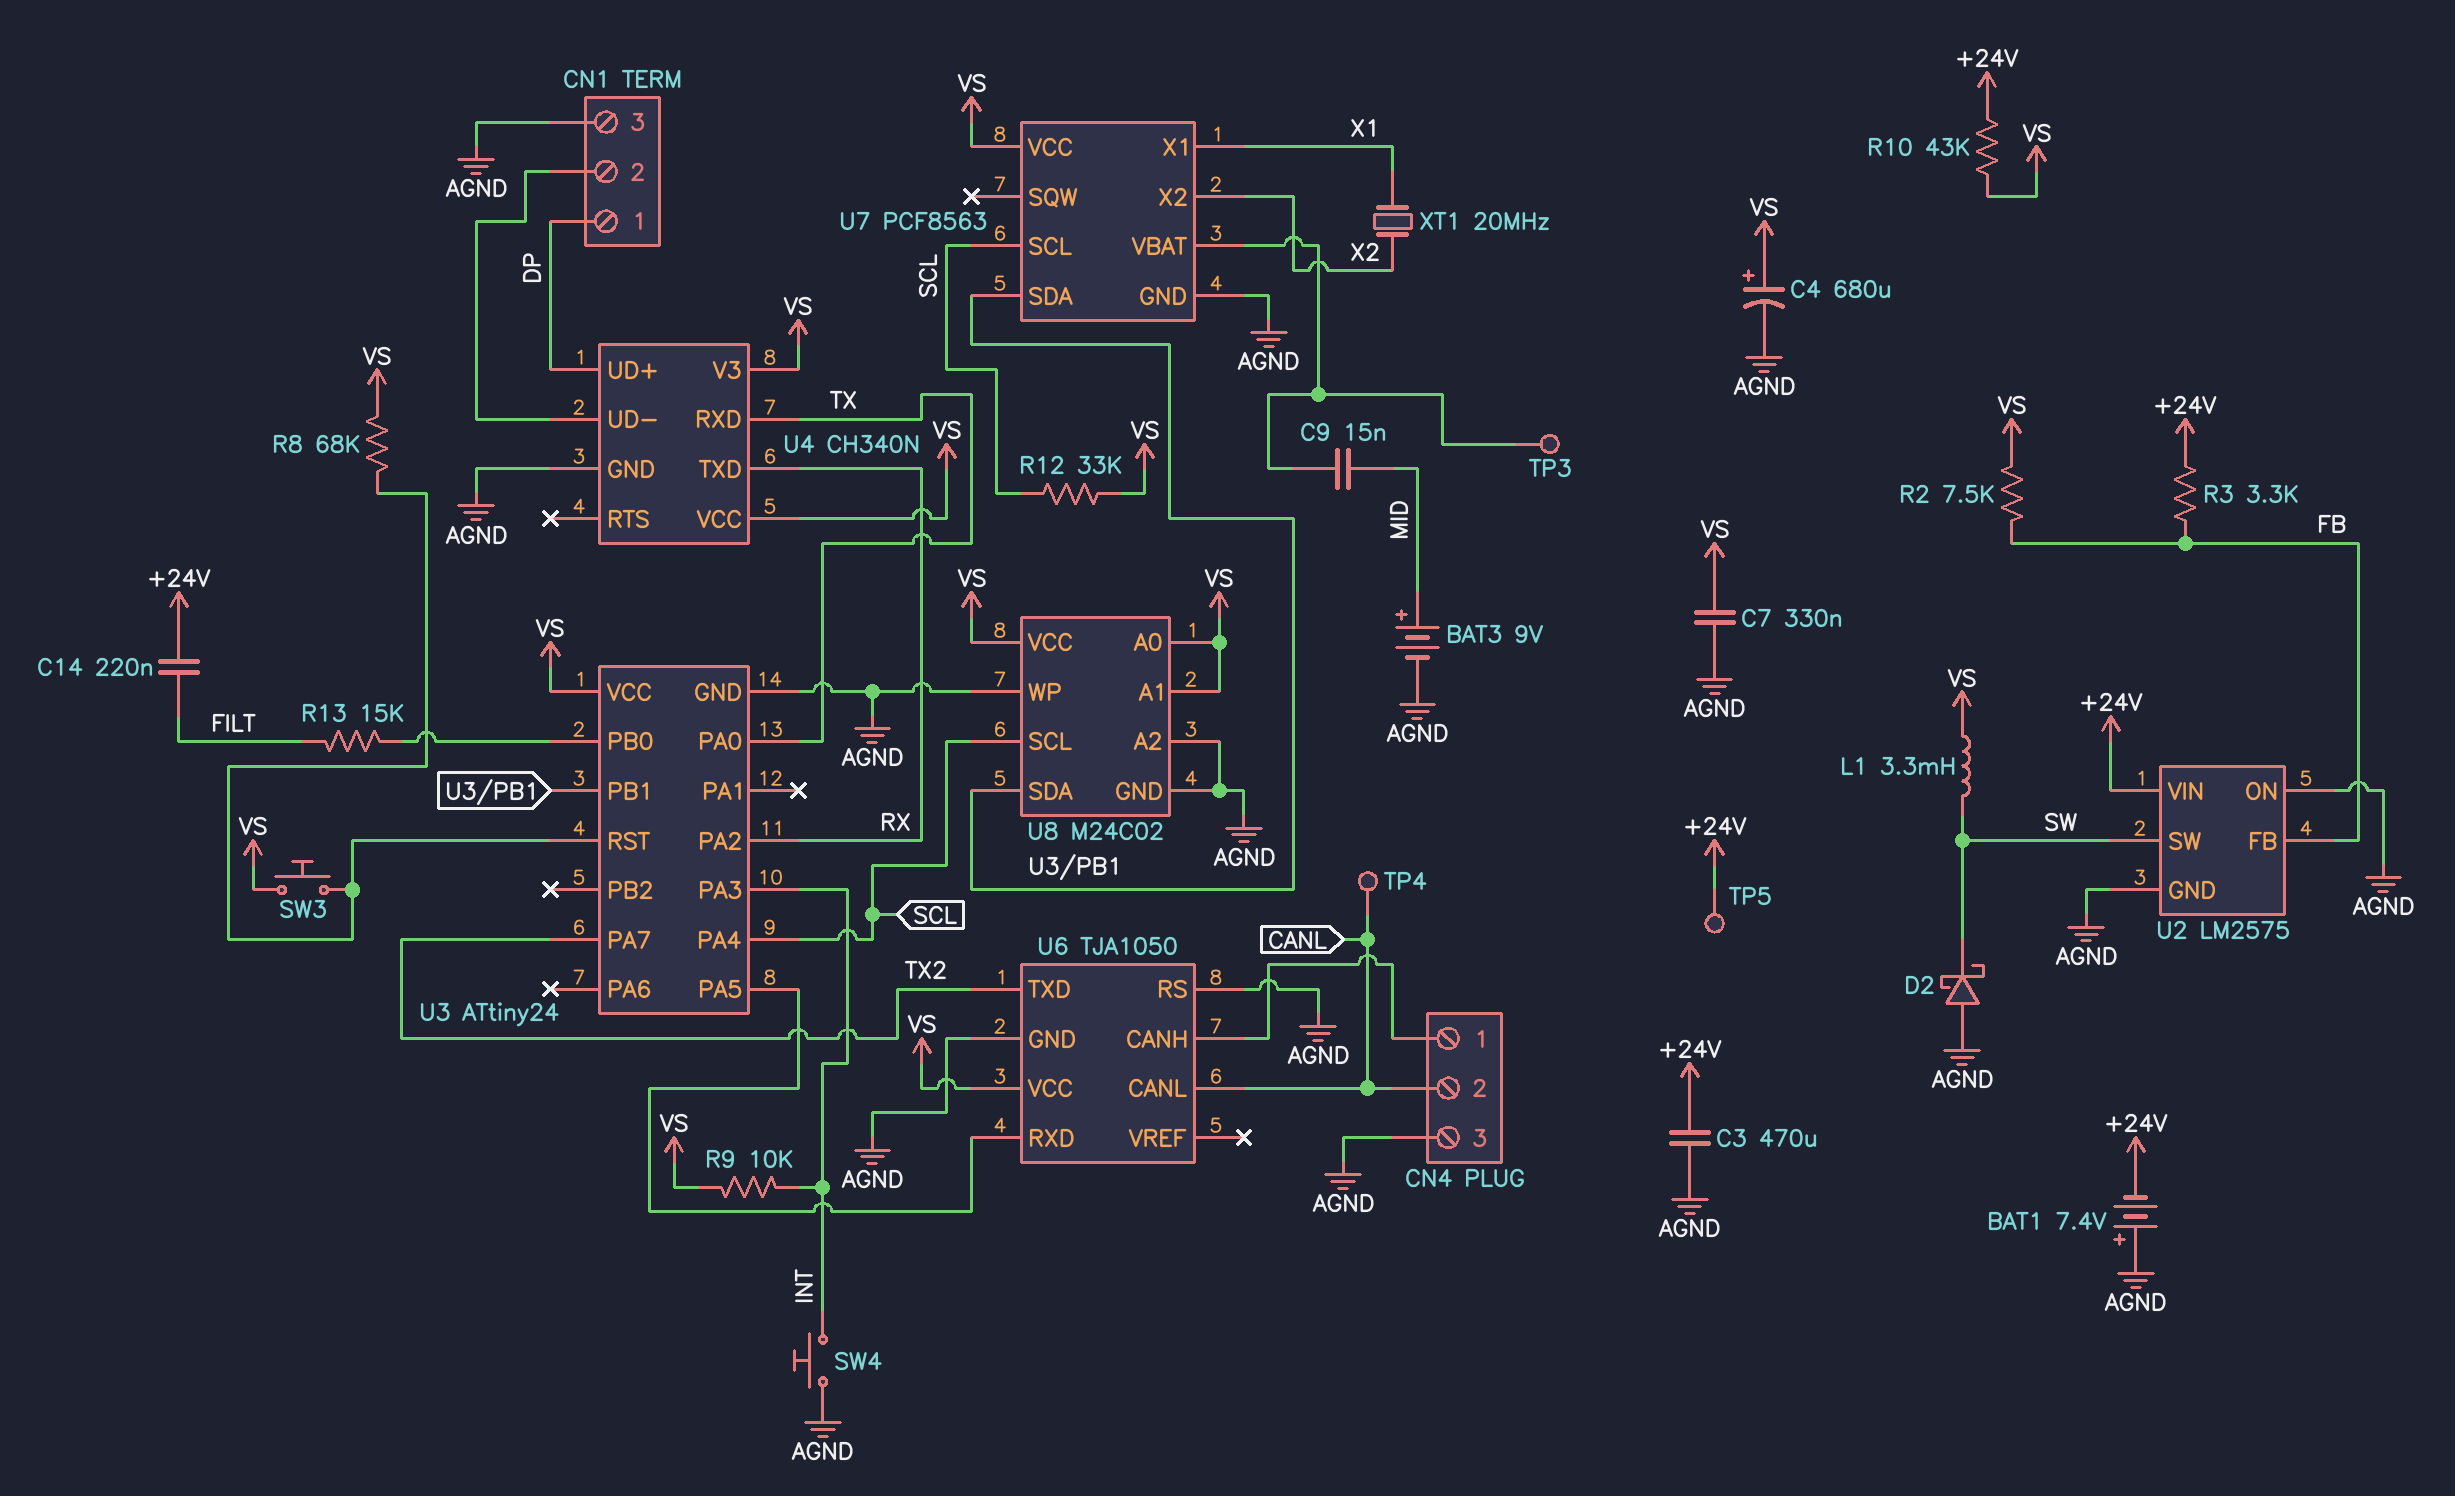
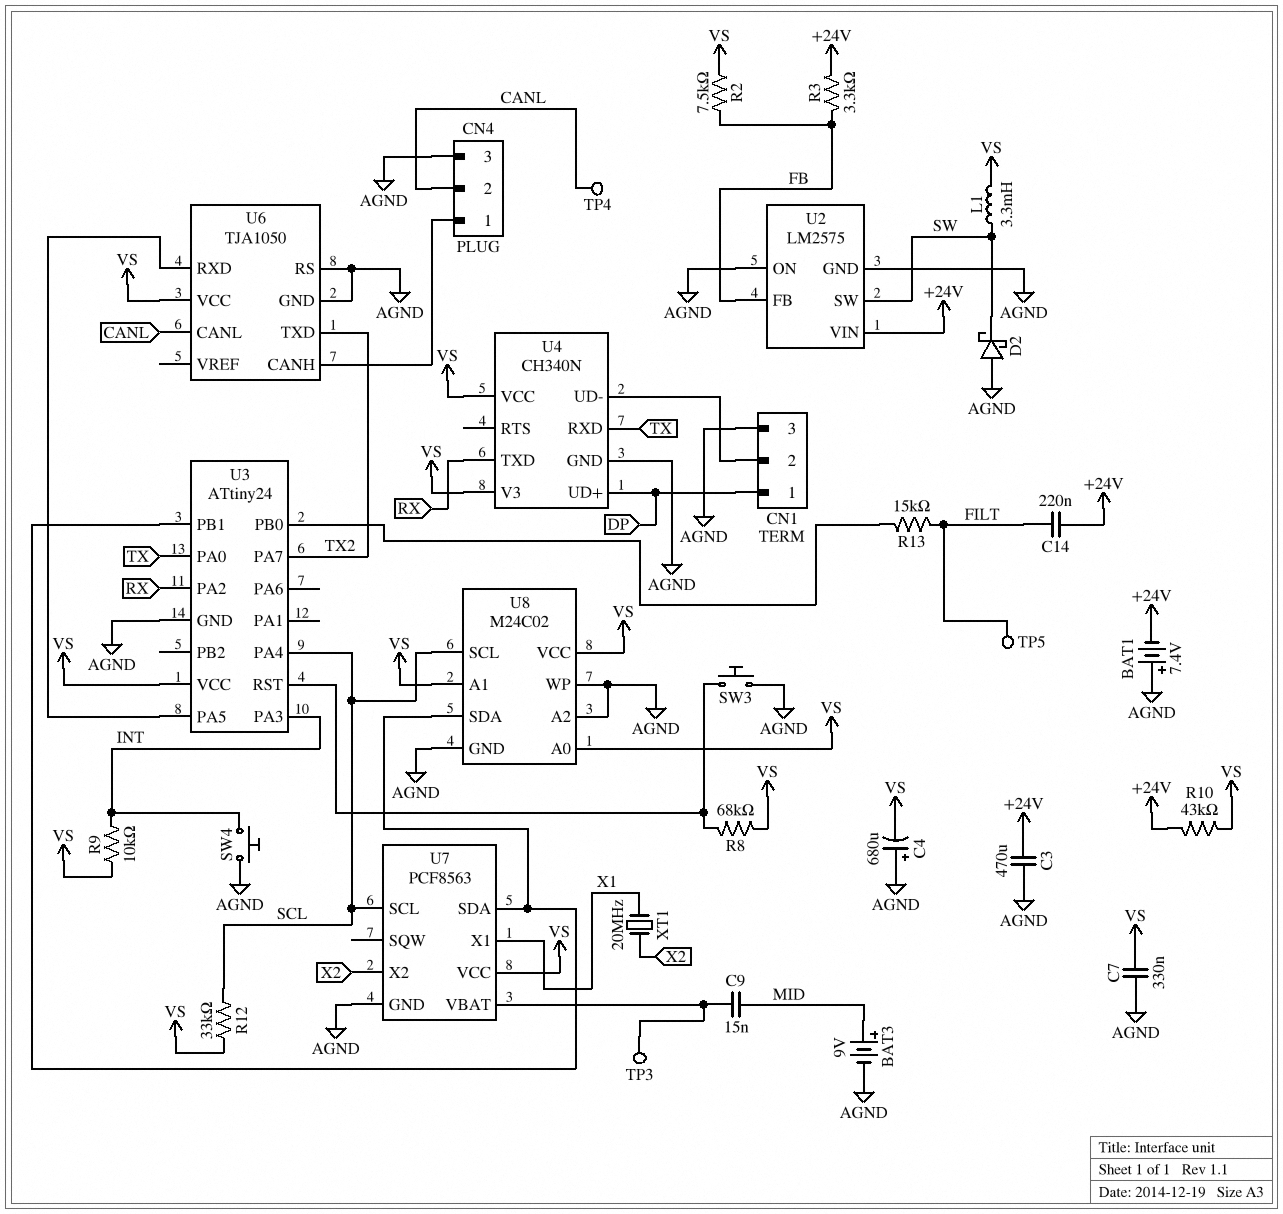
C4: 680uF (plus VS, minus AGND) -> 680uF (plus AGND, minus VS)
SW3: button (U3/RST, VS) -> button (AGND, U3/RST)
TP5: test point (+24V) -> test point (FILT)

